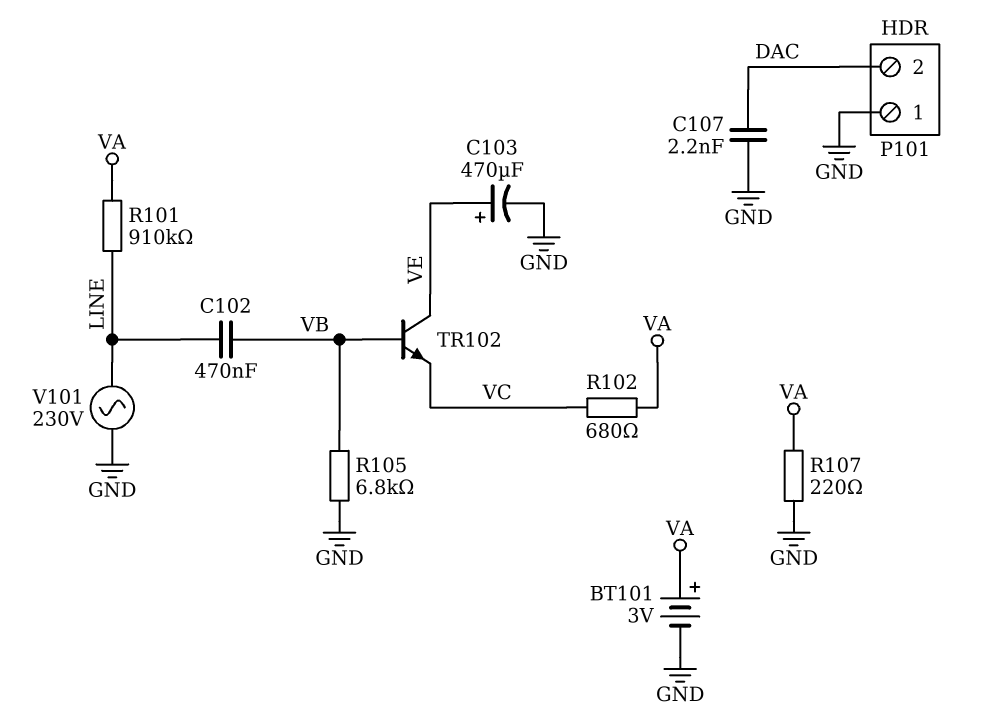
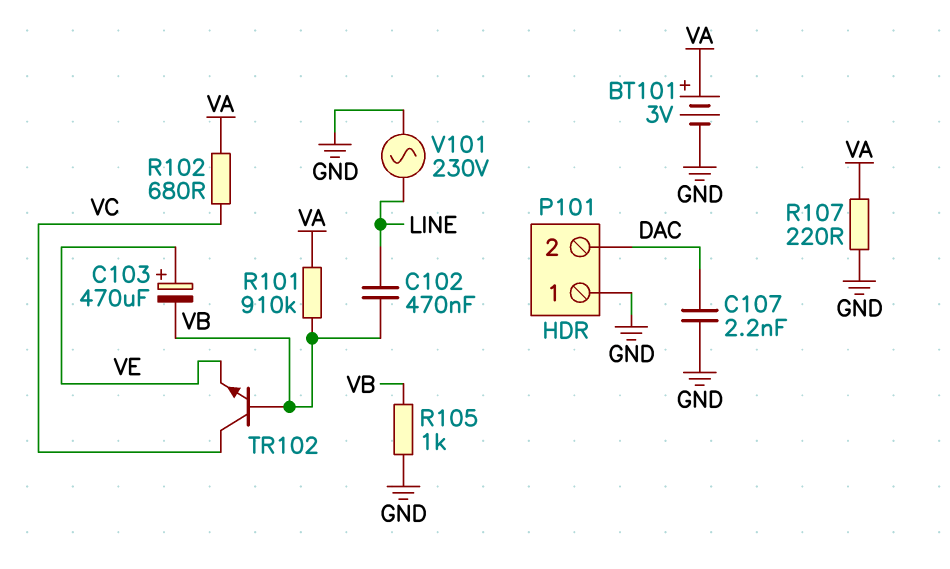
C103: 470uF (plus VE, minus GND) -> 470uF (plus VE, minus VB)
R101: 910k (LINE, VA) -> 910k (VA, VB)
R105: 6.8k (GND, VB) -> 1k (GND, VB)
TR102: NPN (B VB, C VE, E VC) -> NPN (B VB, C VC, E VE)

